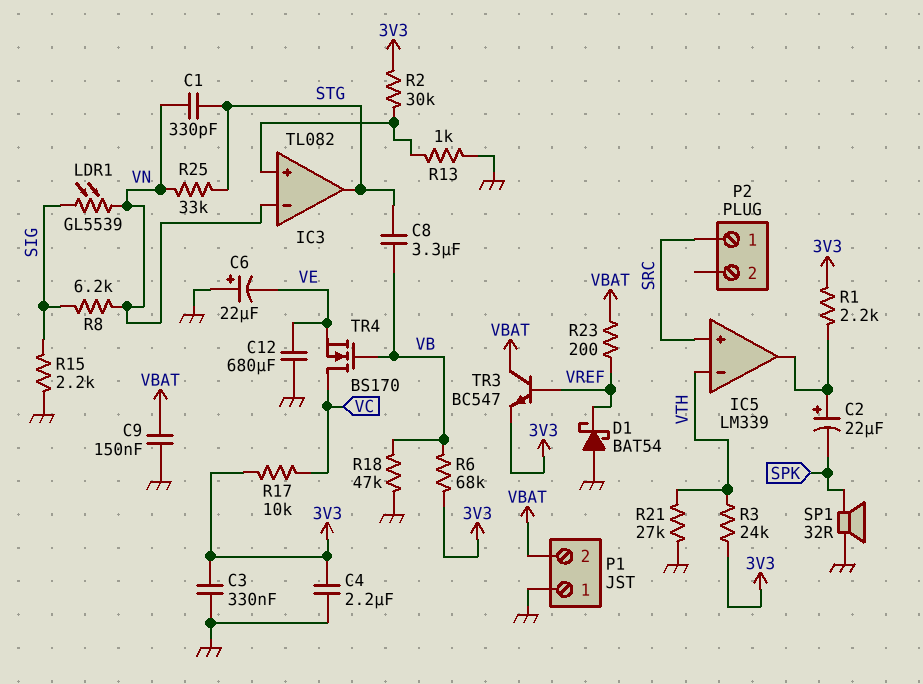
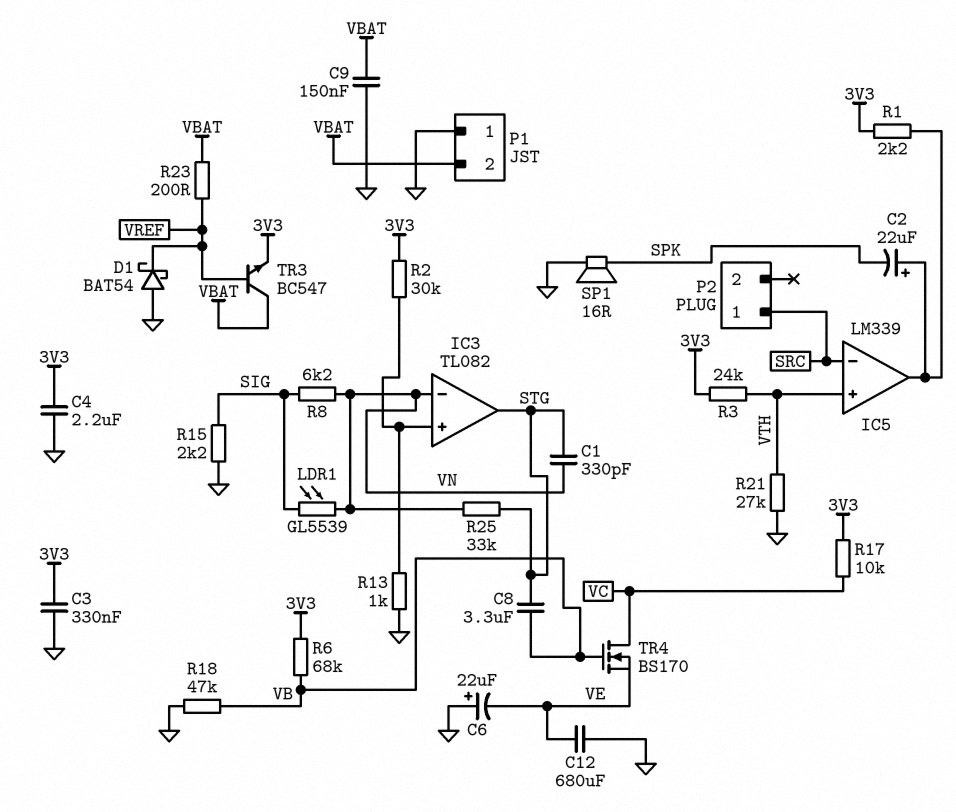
IC5 pin in+: SRC -> VTH
IC5 pin in-: VTH -> SRC
SP1: speaker 32R (GND, SPK) -> speaker 16R (GND, SPK)

